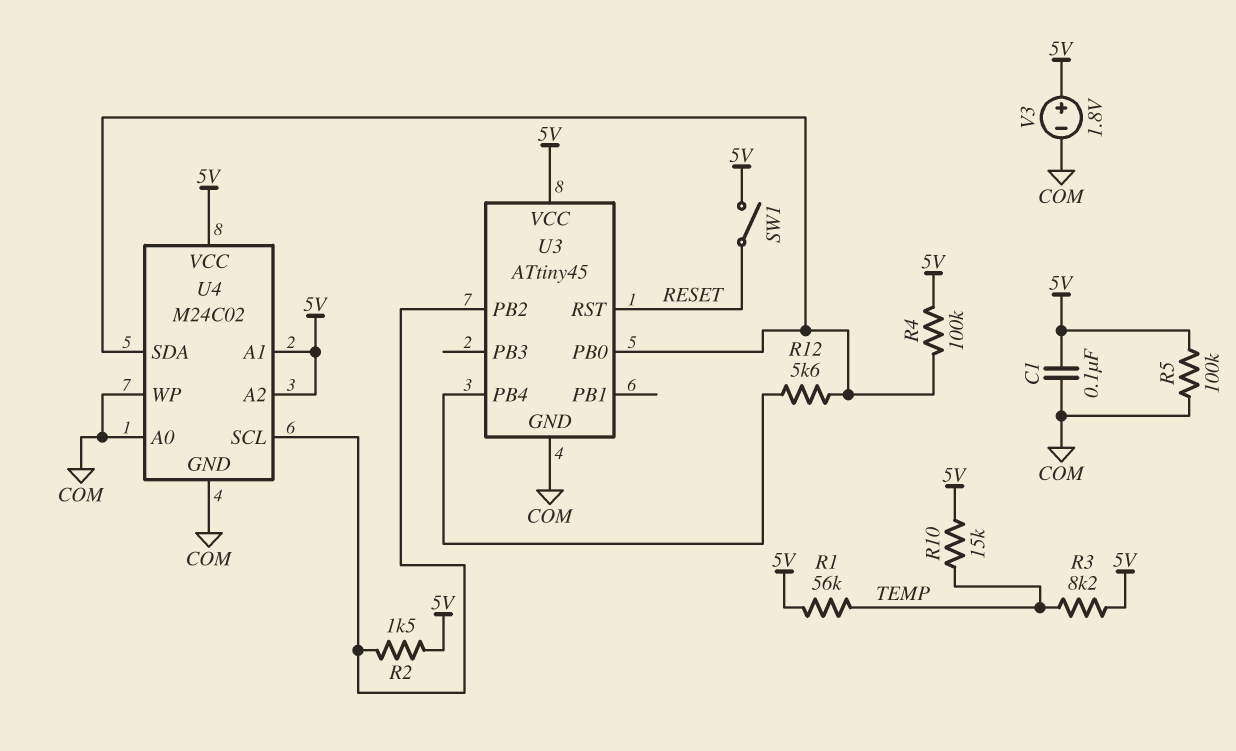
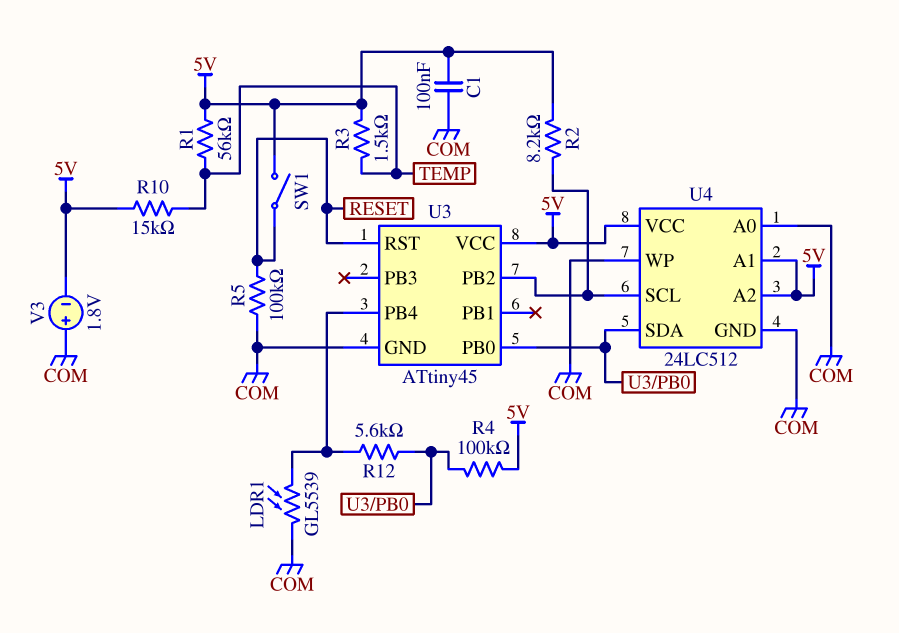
LDR1: none -> GL5539 (COM, U3/PB4)
R2: 1.5k (5V, U3/PB2) -> 8.2k (5V, U3/PB2)
R3: 8.2k (5V, TEMP) -> 1.5k (5V, TEMP)
R5: 100k (5V, COM) -> 100k (COM, RESET)
U4: M24C02 -> 24LC512
V3: 1.8V (plus 5V, minus COM) -> 1.8V (plus COM, minus 5V)

